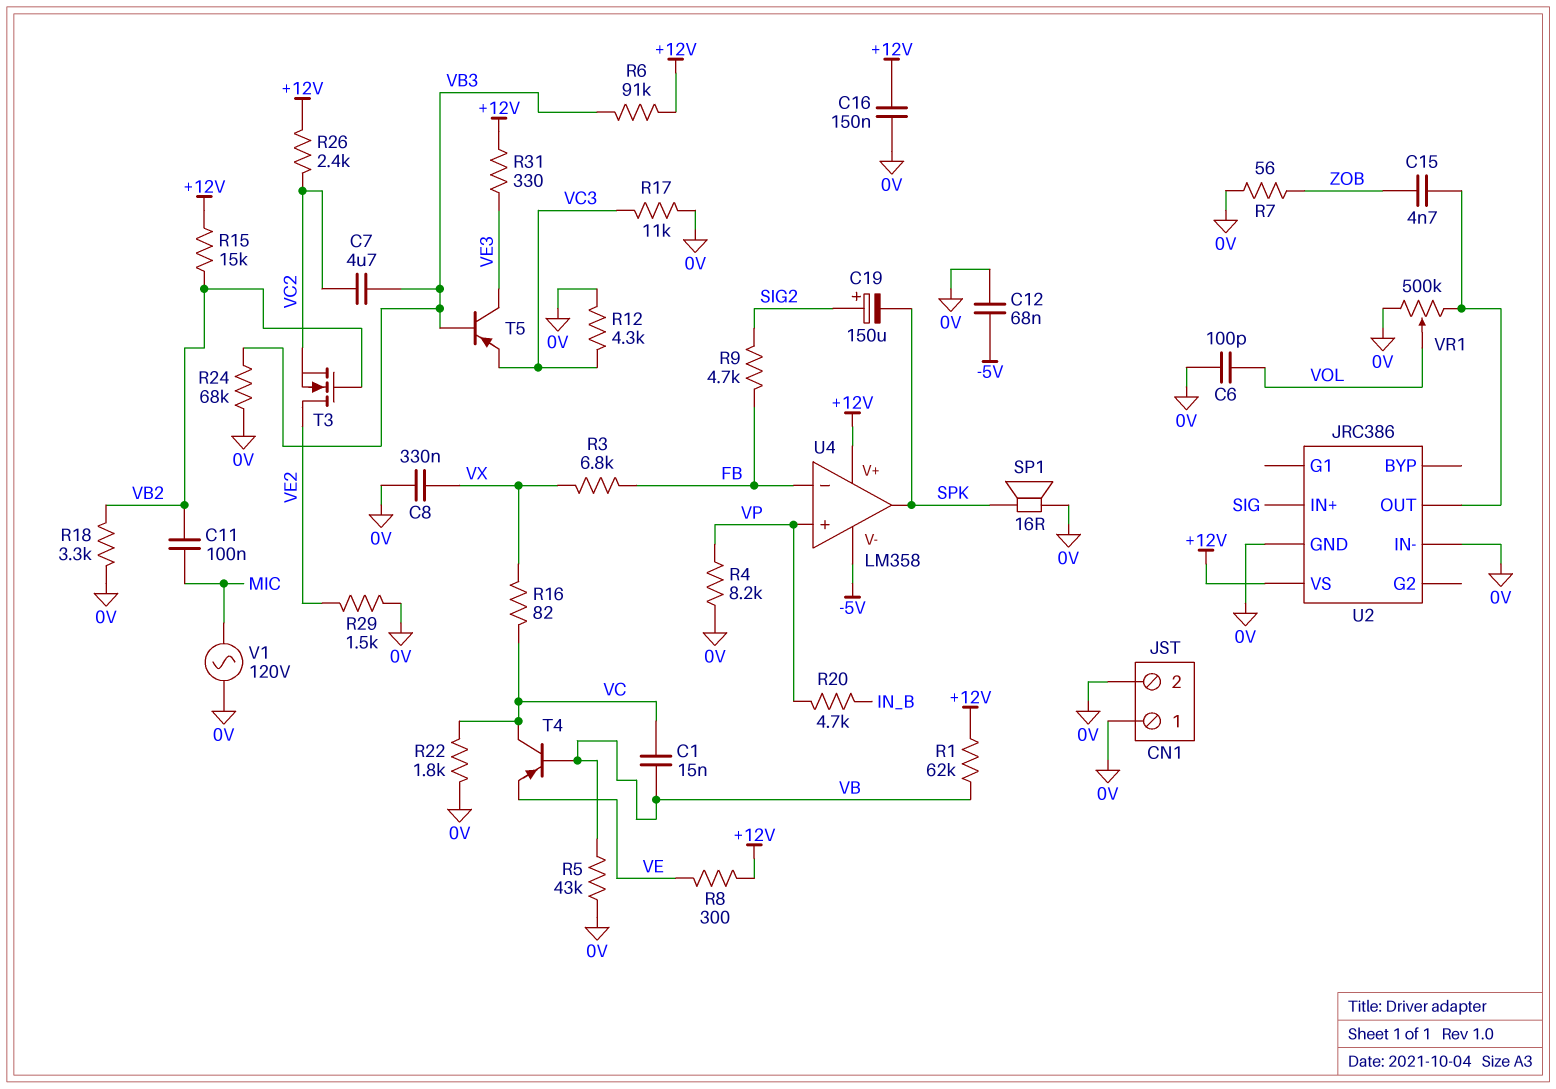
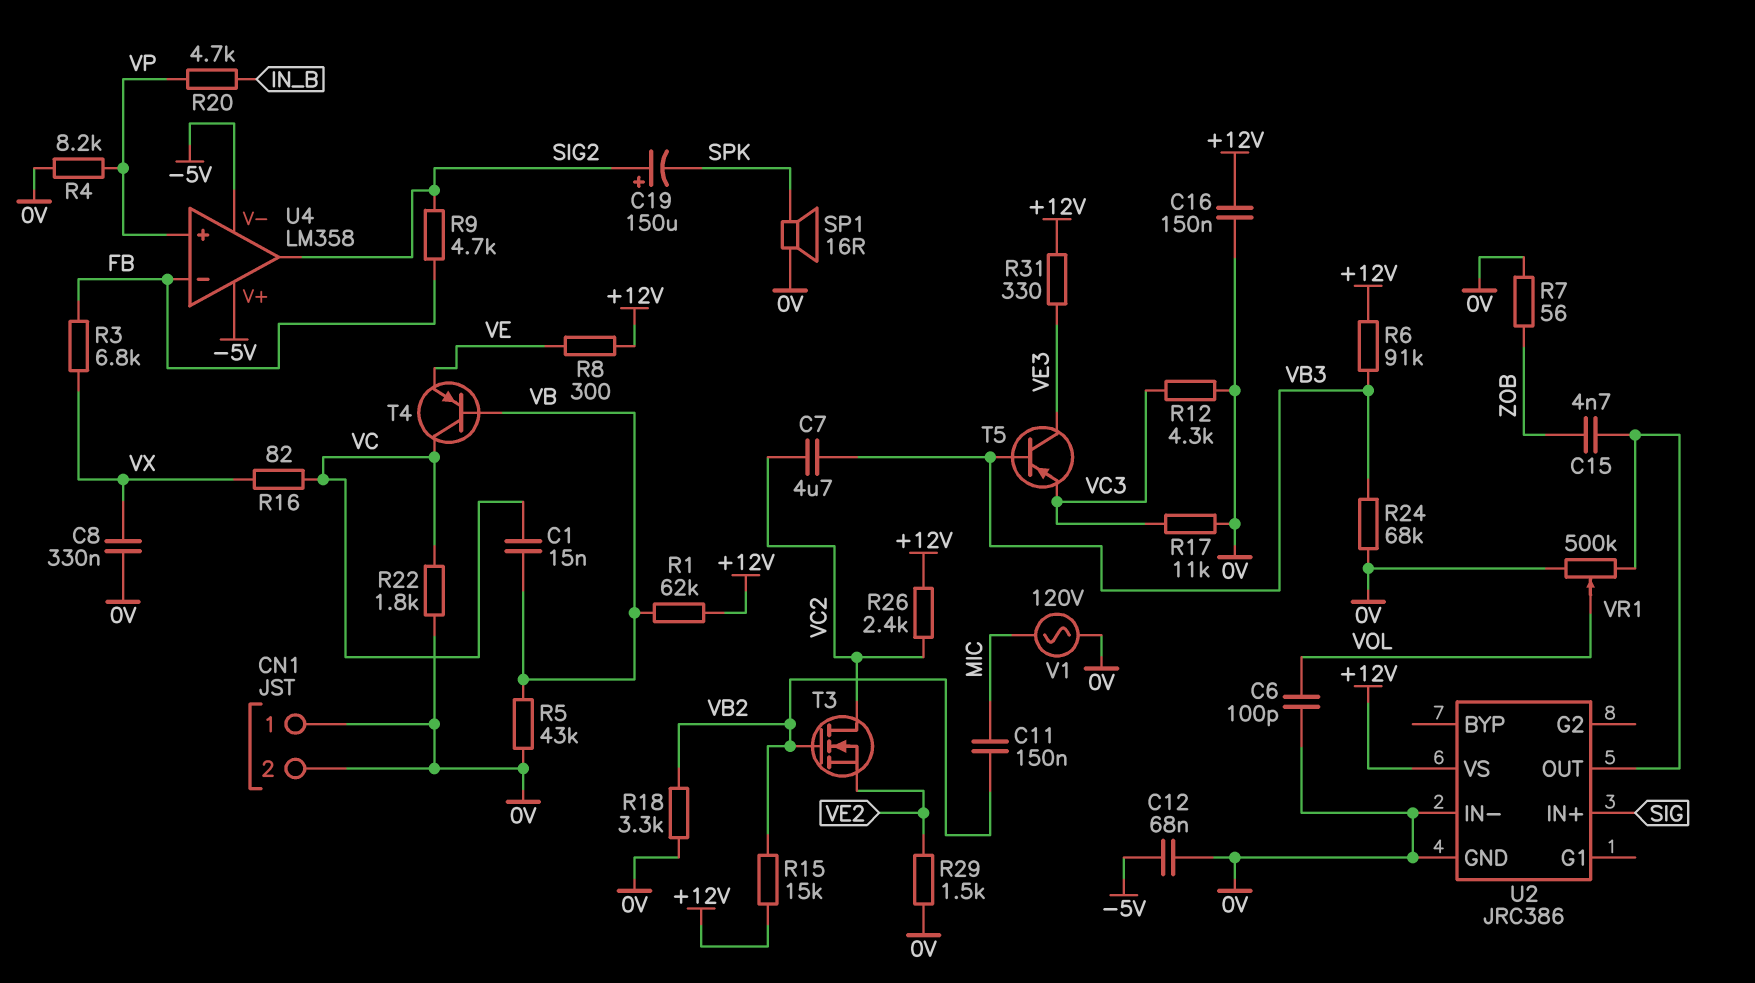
C11: 100nF (MIC, VB2) -> 150nF (MIC, VB2)
T3: NMOS (G VB2, D VE2, S VC2) -> NMOS (G VB2, D VC2, S VE2)
U4 pin V+: +12V -> -5V
U4 pin out: SPK -> SIG2

